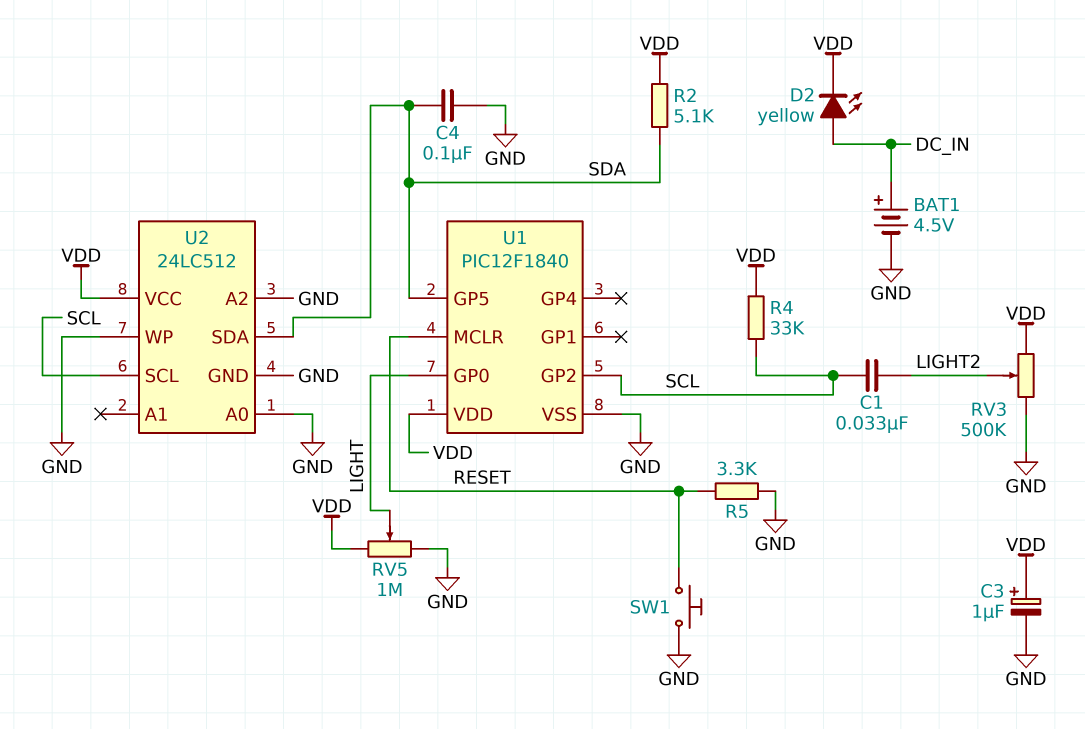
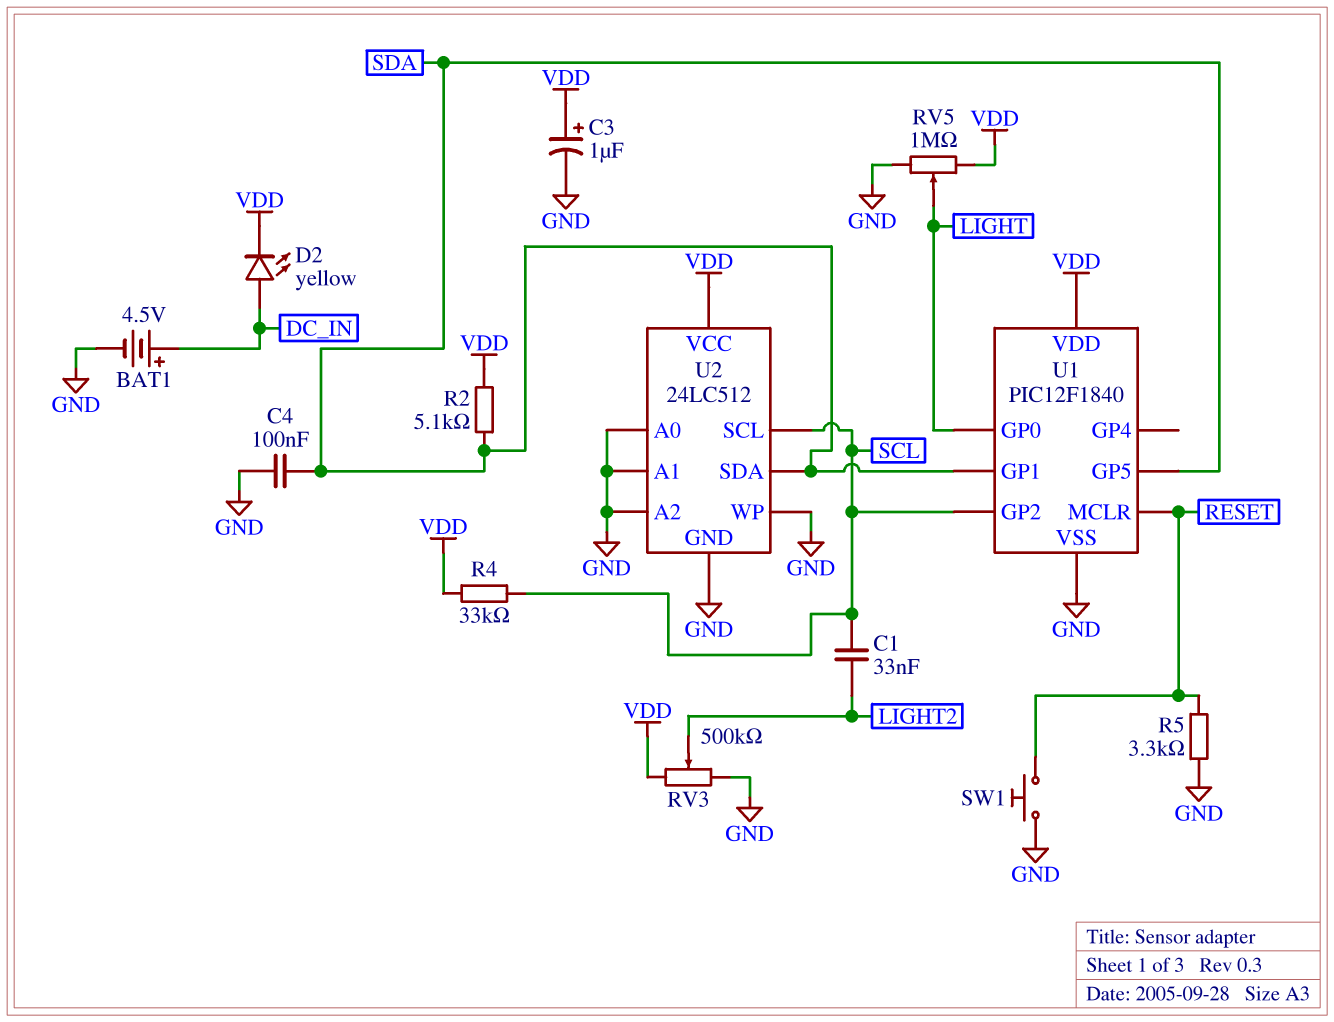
U1 pin GP1: none -> SDA
U2 pin A1: none -> GND

